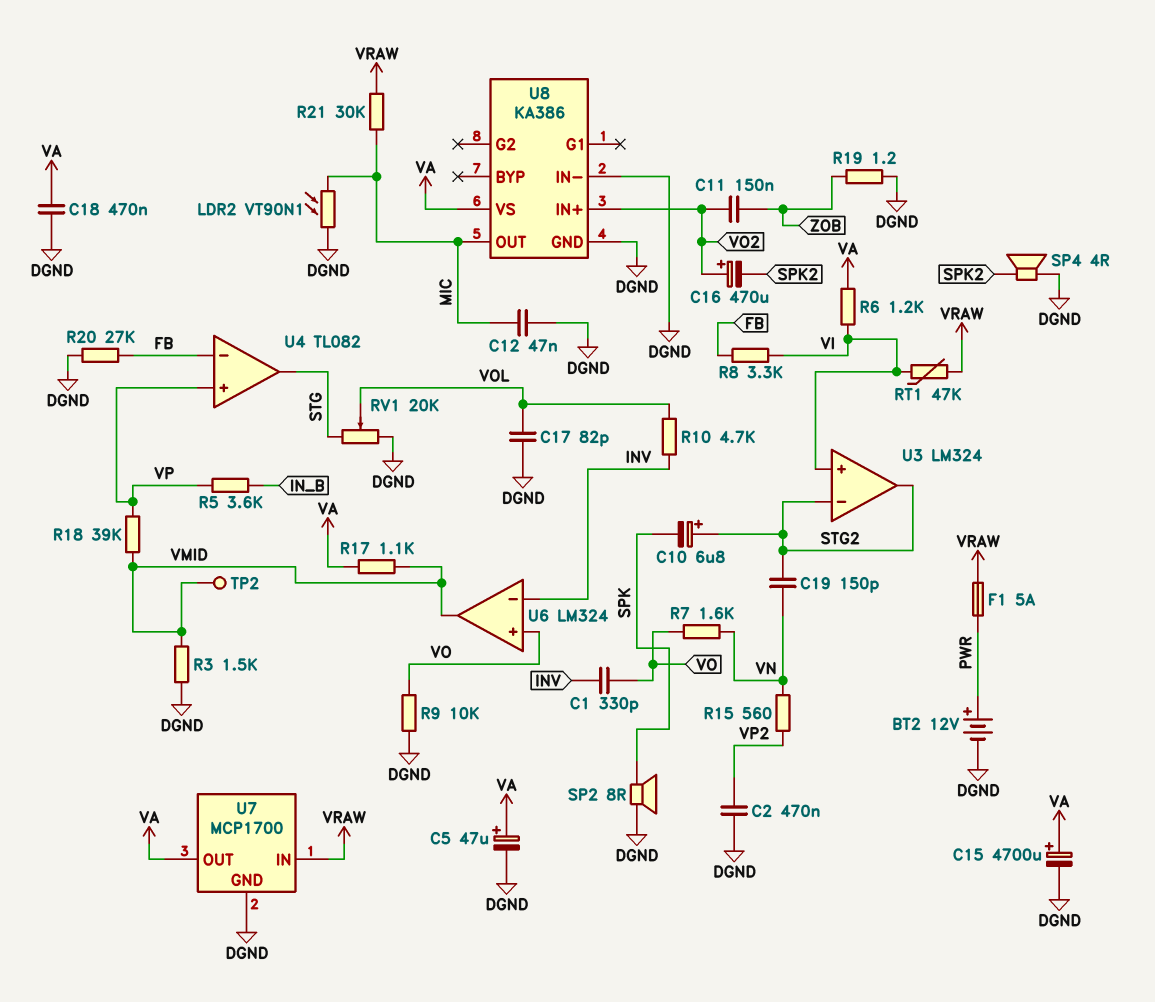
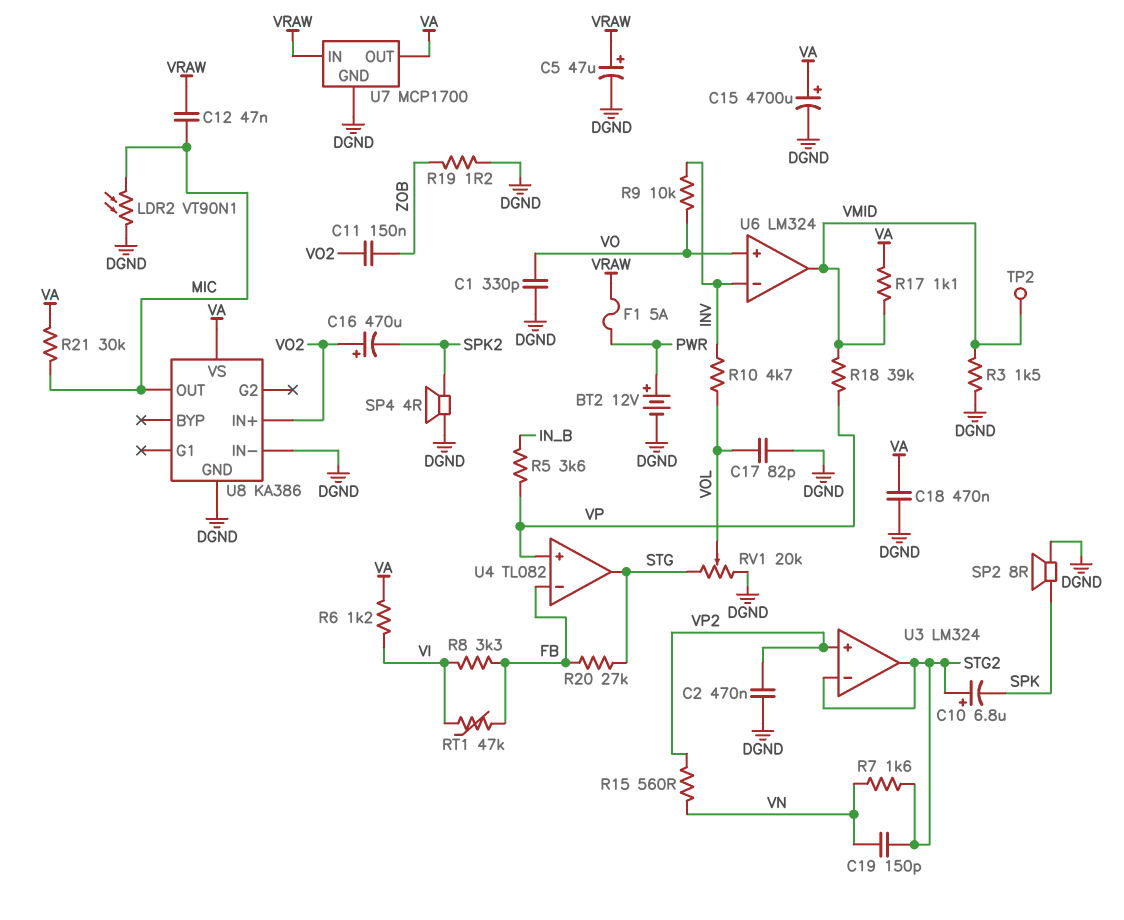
C1: 330pF (INV, VO) -> 330pF (DGND, VO)
C5: 47uF (plus VA, minus DGND) -> 47uF (plus VRAW, minus DGND)
C12: 47nF (DGND, MIC) -> 47nF (MIC, VRAW)
R7: 1.6k (VN, VO) -> 1.6k (STG2, VN)
R9: 10k (DGND, VO) -> 10k (INV, VO)
R20: 27k (DGND, FB) -> 27k (FB, STG)
R21: 30k (MIC, VRAW) -> 30k (MIC, VA)
RT1: 47k (VI, VRAW) -> 47k (FB, VI)
U3 pin in+: VI -> VP2

